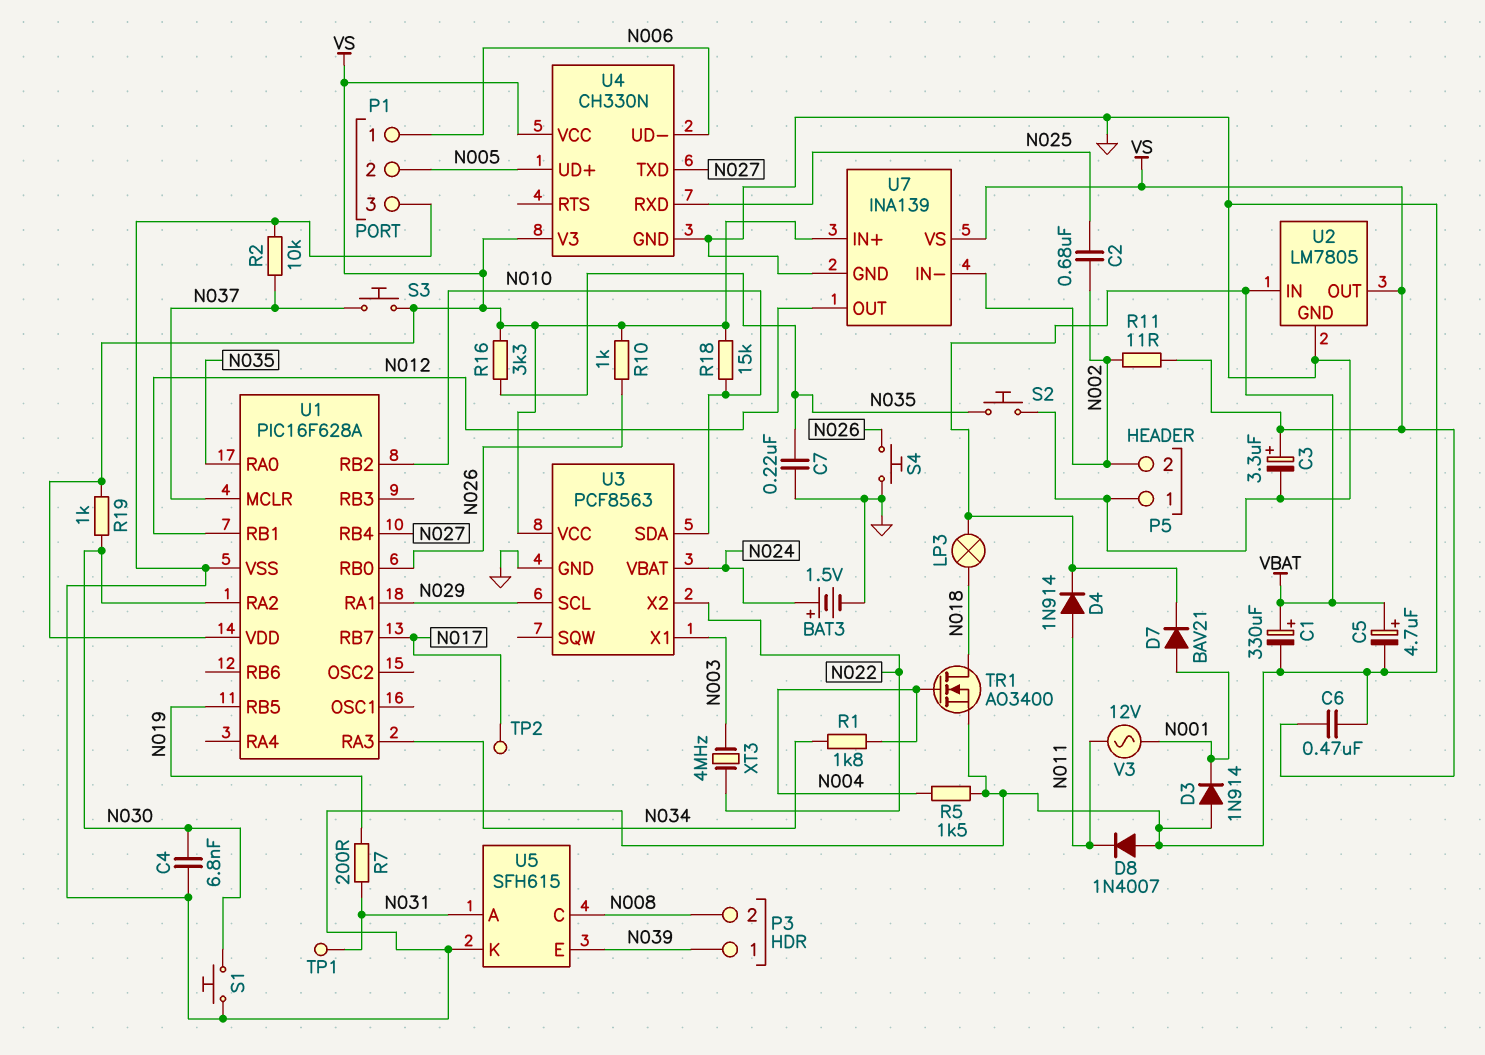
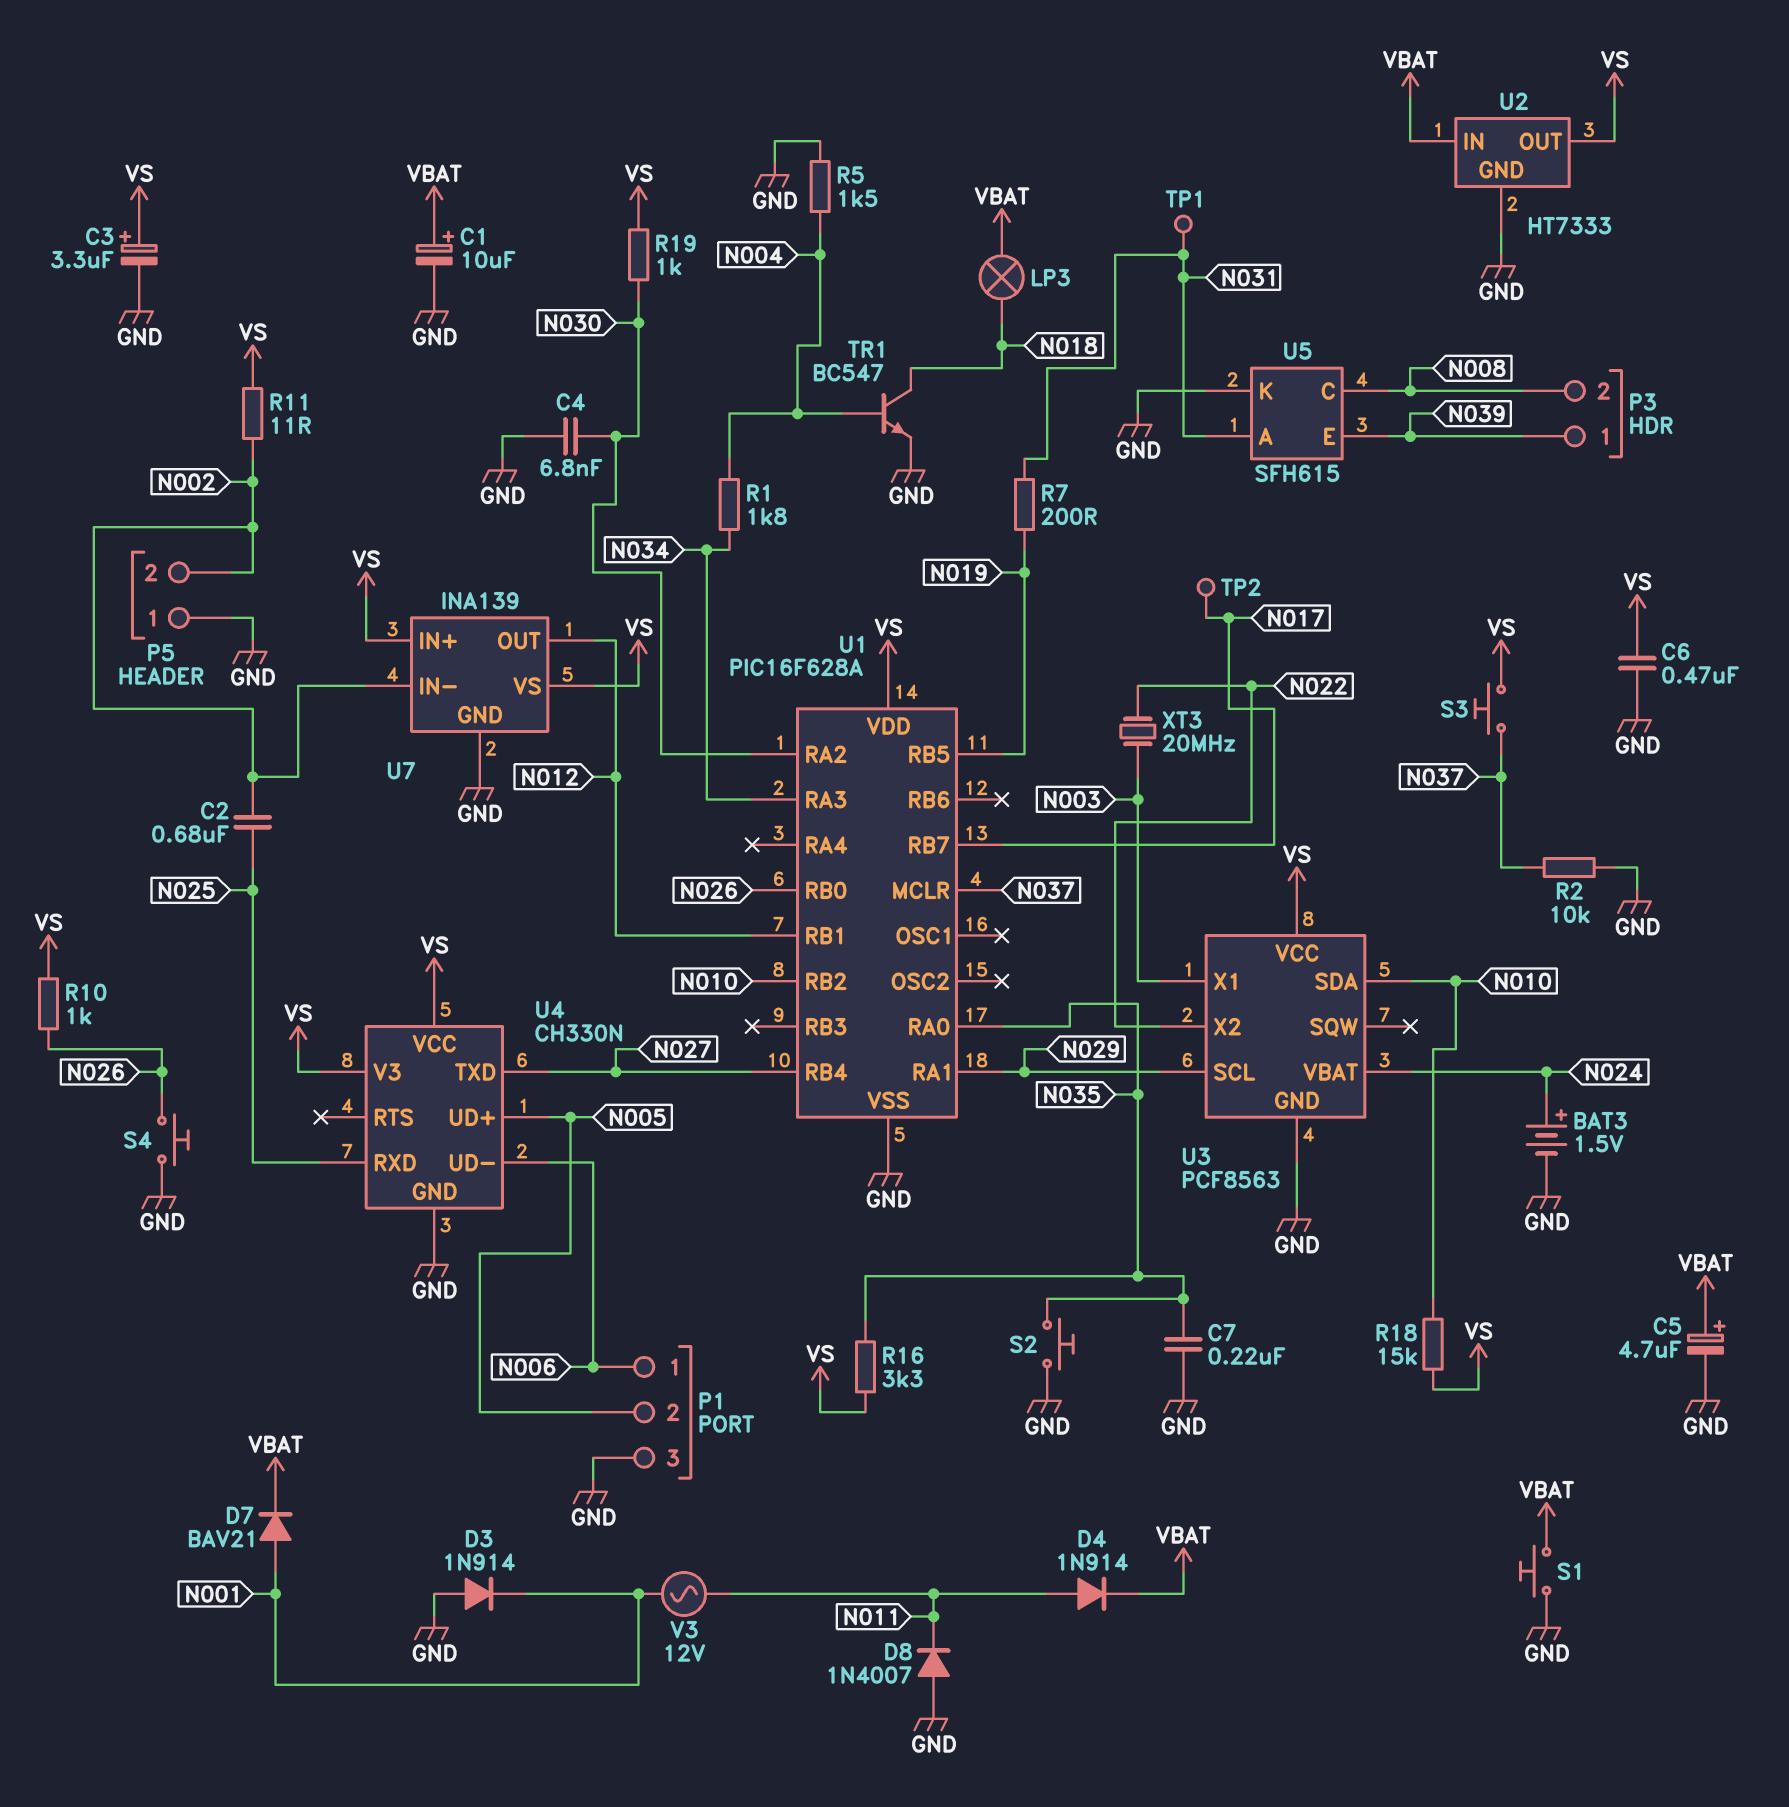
C1: 330uF (plus VBAT, minus GND) -> 10uF (plus VBAT, minus GND)
S1: button (GND, N030) -> button (GND, VBAT)
TR1: NMOS AO3400 (G N004, D N018, S GND) -> NPN BC547 (B N004, C N018, E GND)
U2: LM7805 -> HT7333
XT3: 4MHz (N003, N022) -> 20MHz (N003, N022)

